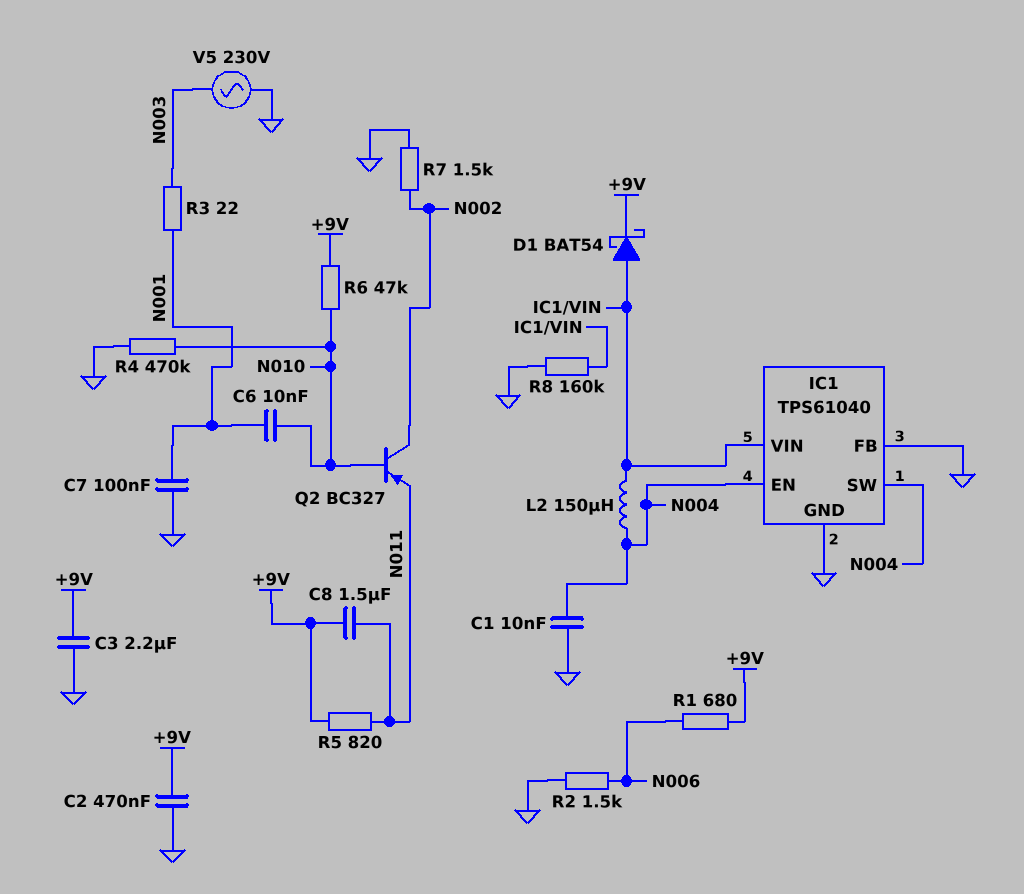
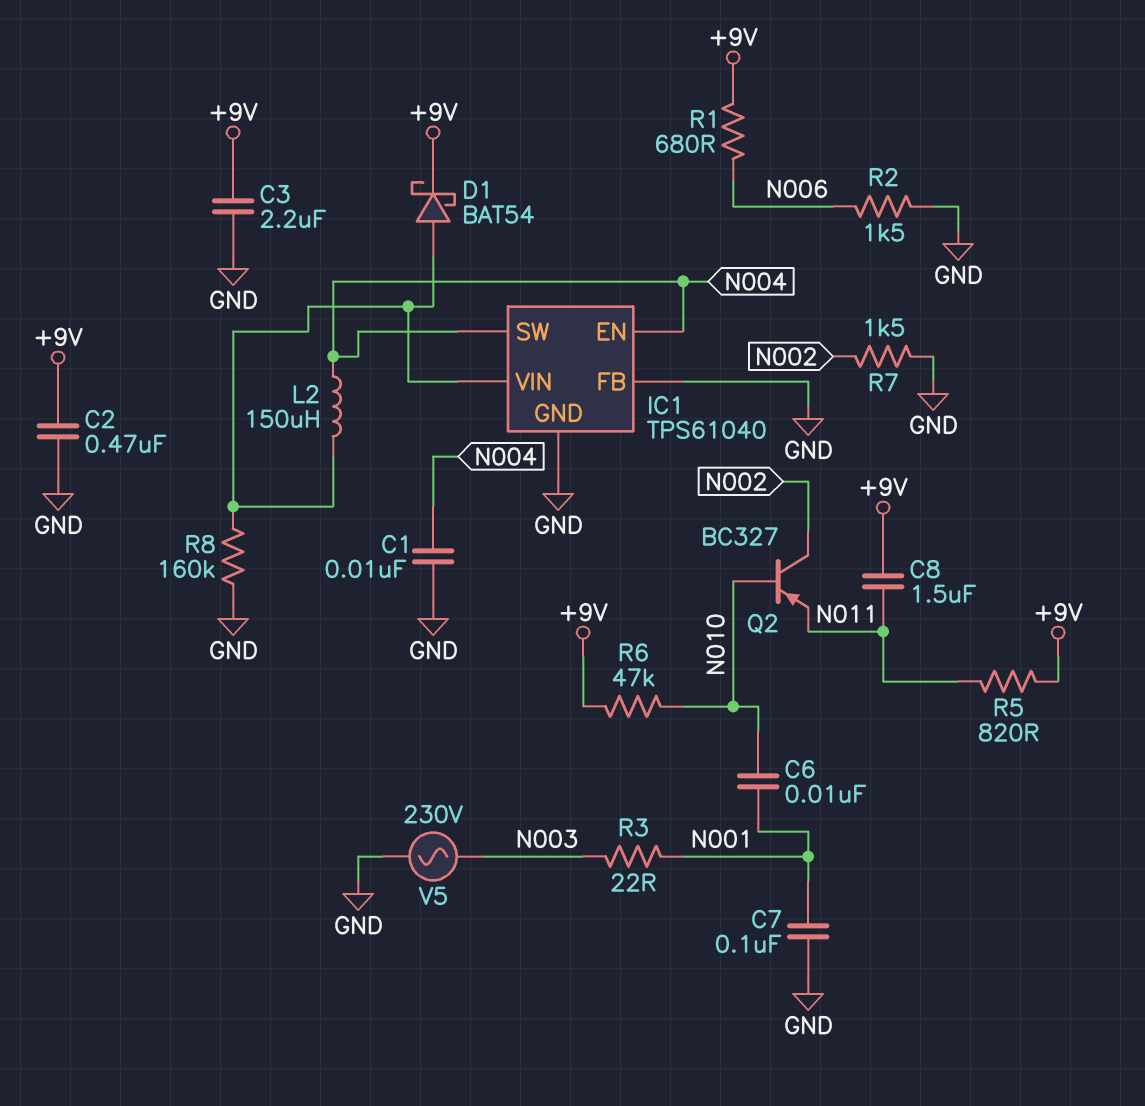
R4: 470k (GND, N010) -> none

